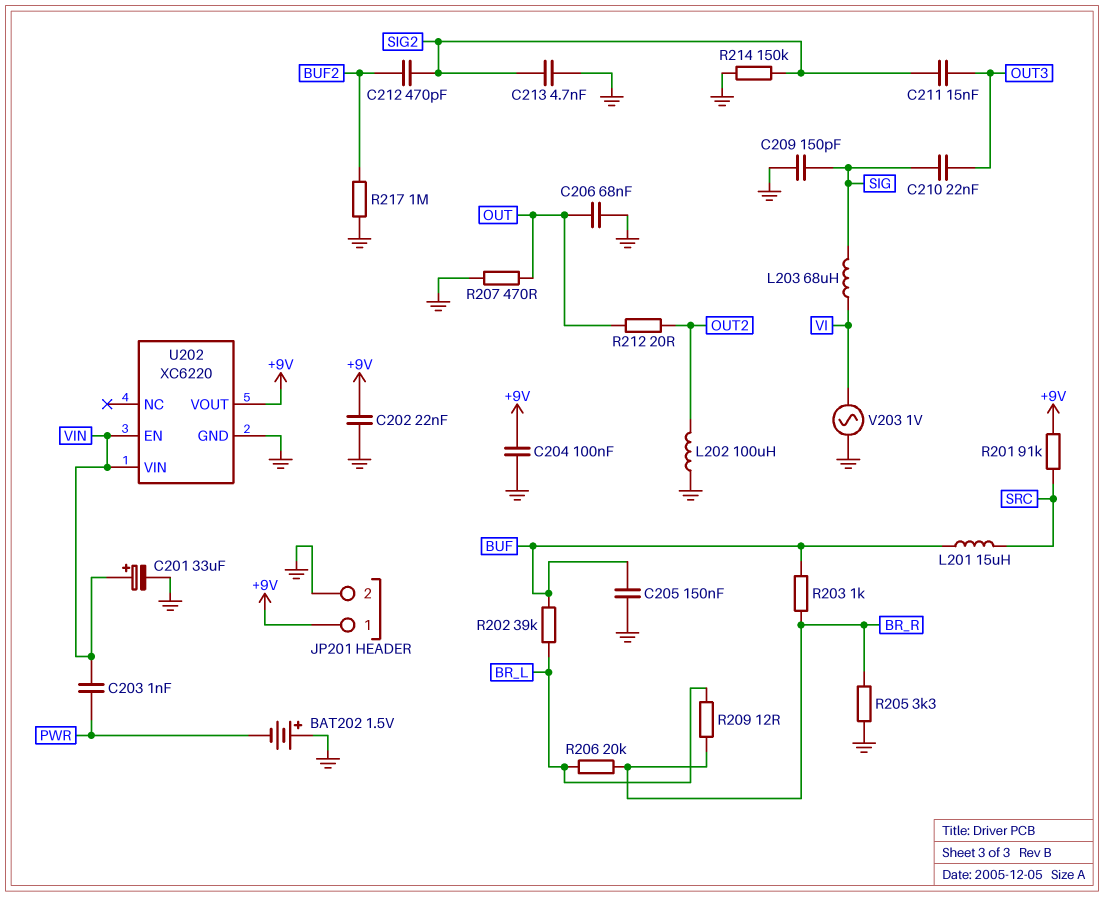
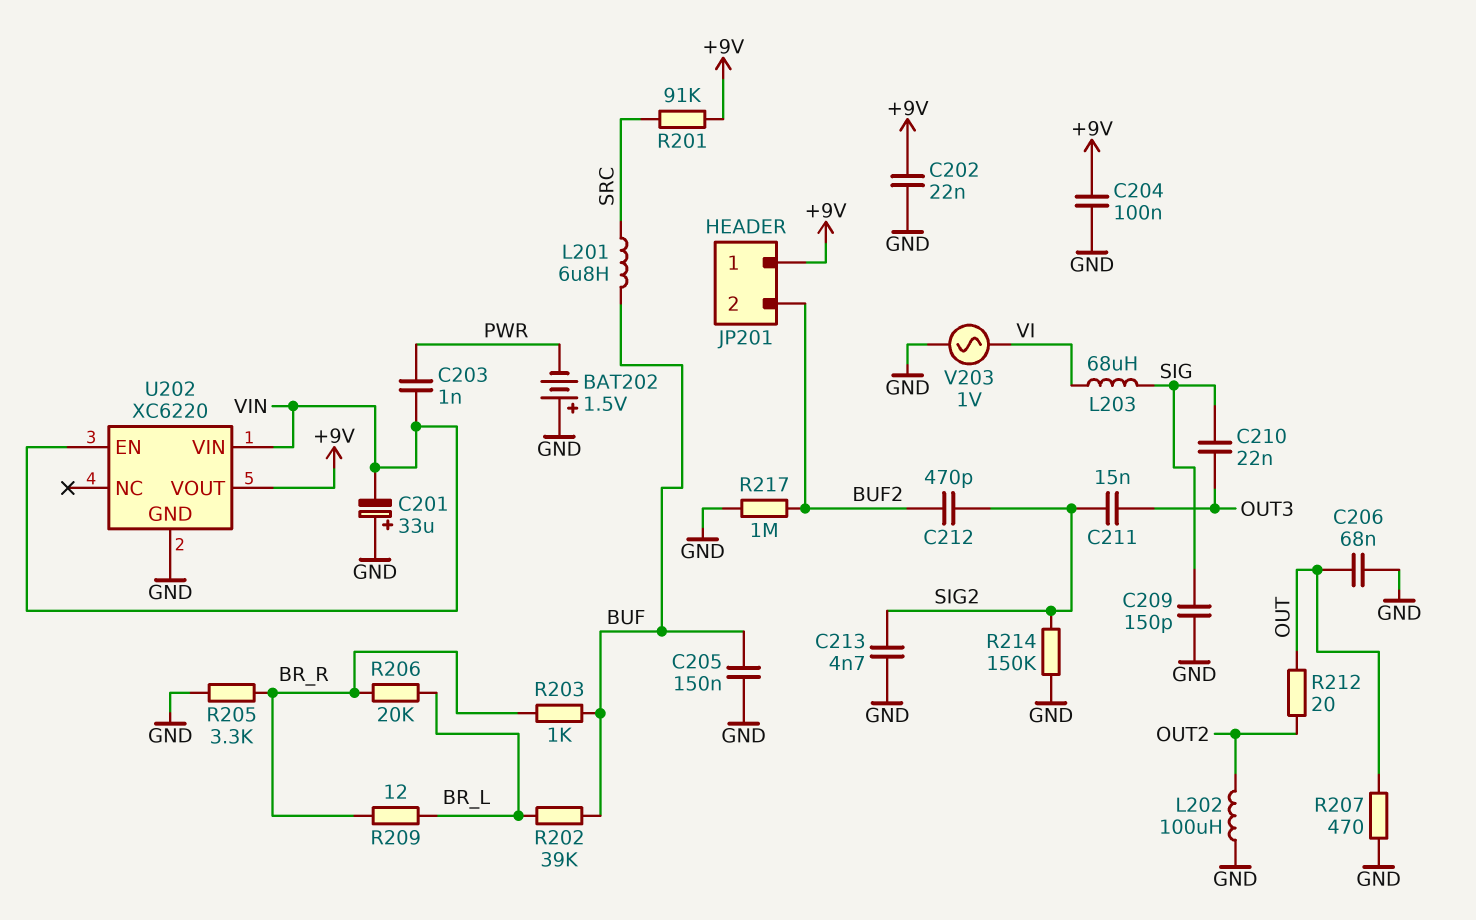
C201: 33uF (plus VIN, minus GND) -> 33uF (plus GND, minus VIN)
JP201 pin 2: GND -> BUF2
L201: 15uH (BUF, SRC) -> 6.8uH (BUF, SRC)

